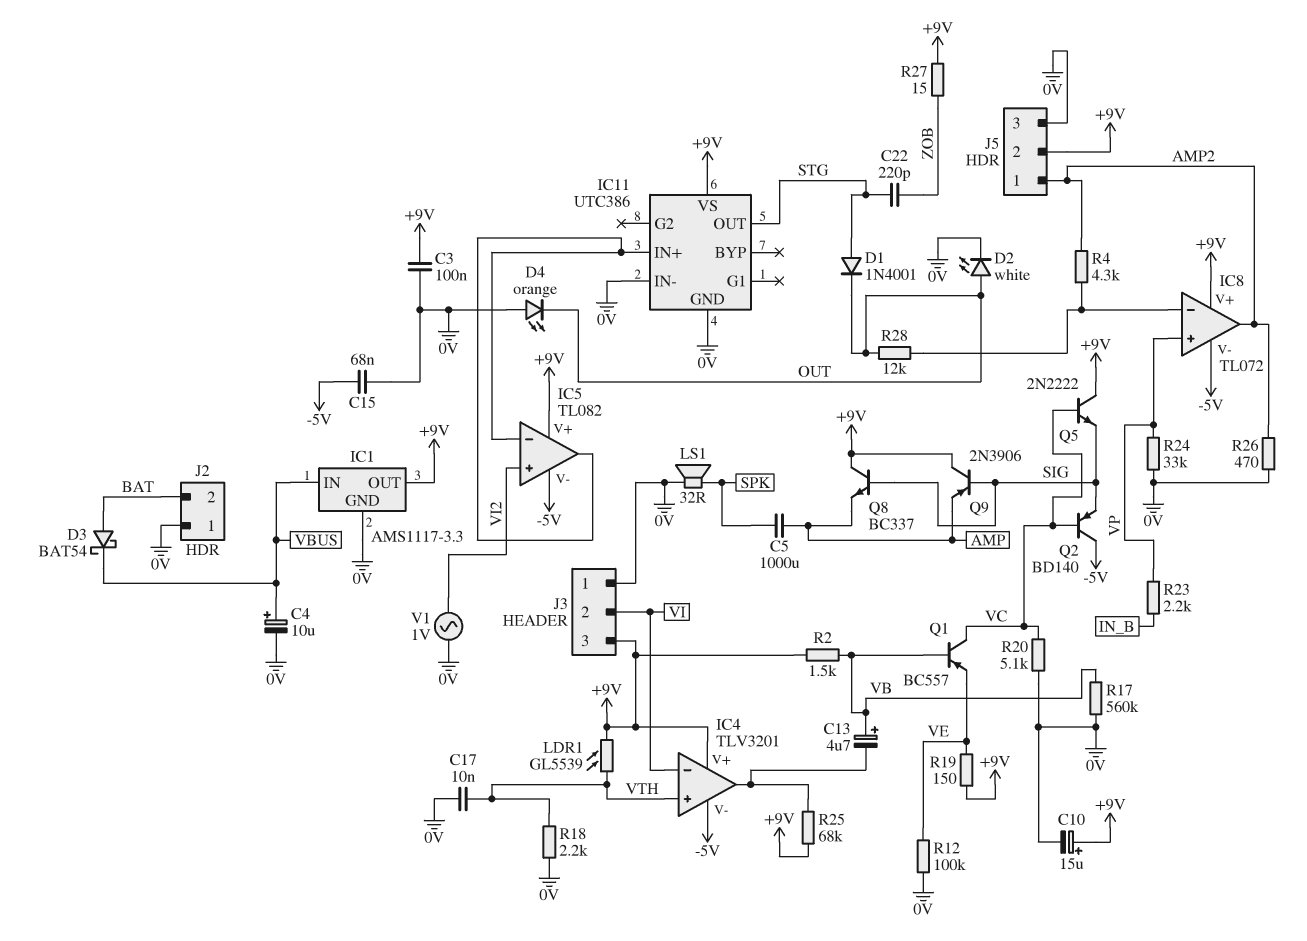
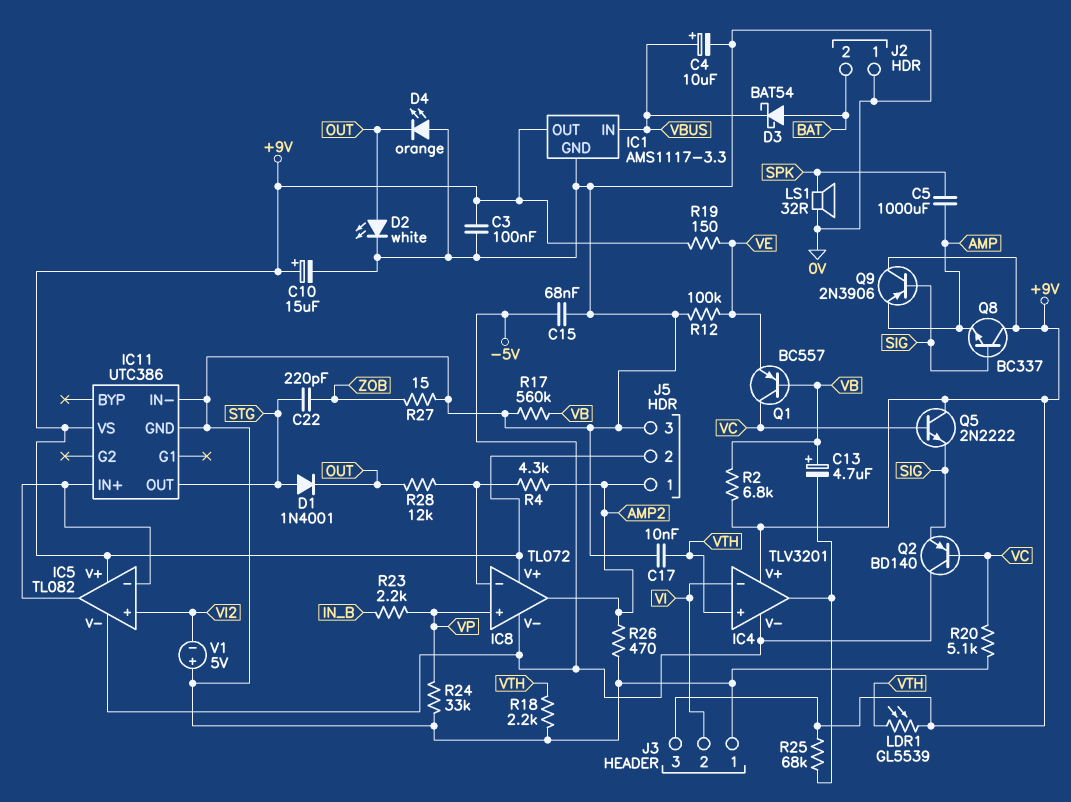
R2: 1.5k (+9V, VB) -> 6.8k (+9V, VB)
R27: 15 (+9V, ZOB) -> 15 (0V, ZOB)
V1: AC 1V (0V, VI2) -> 5V (plus 0V, minus VI2)

